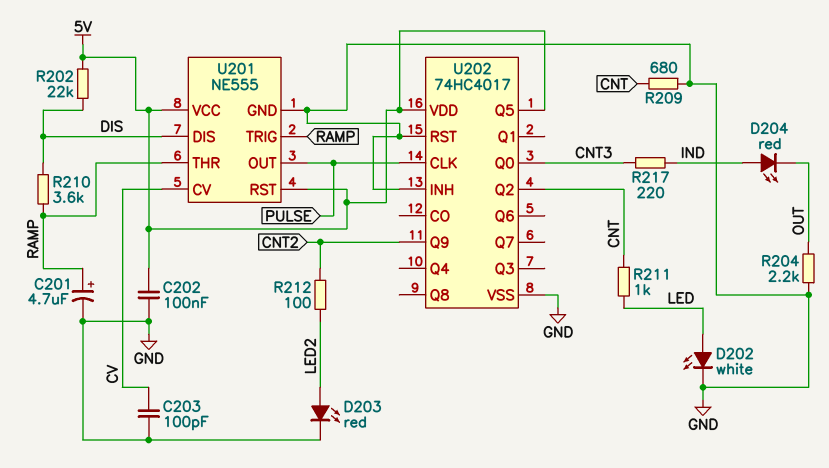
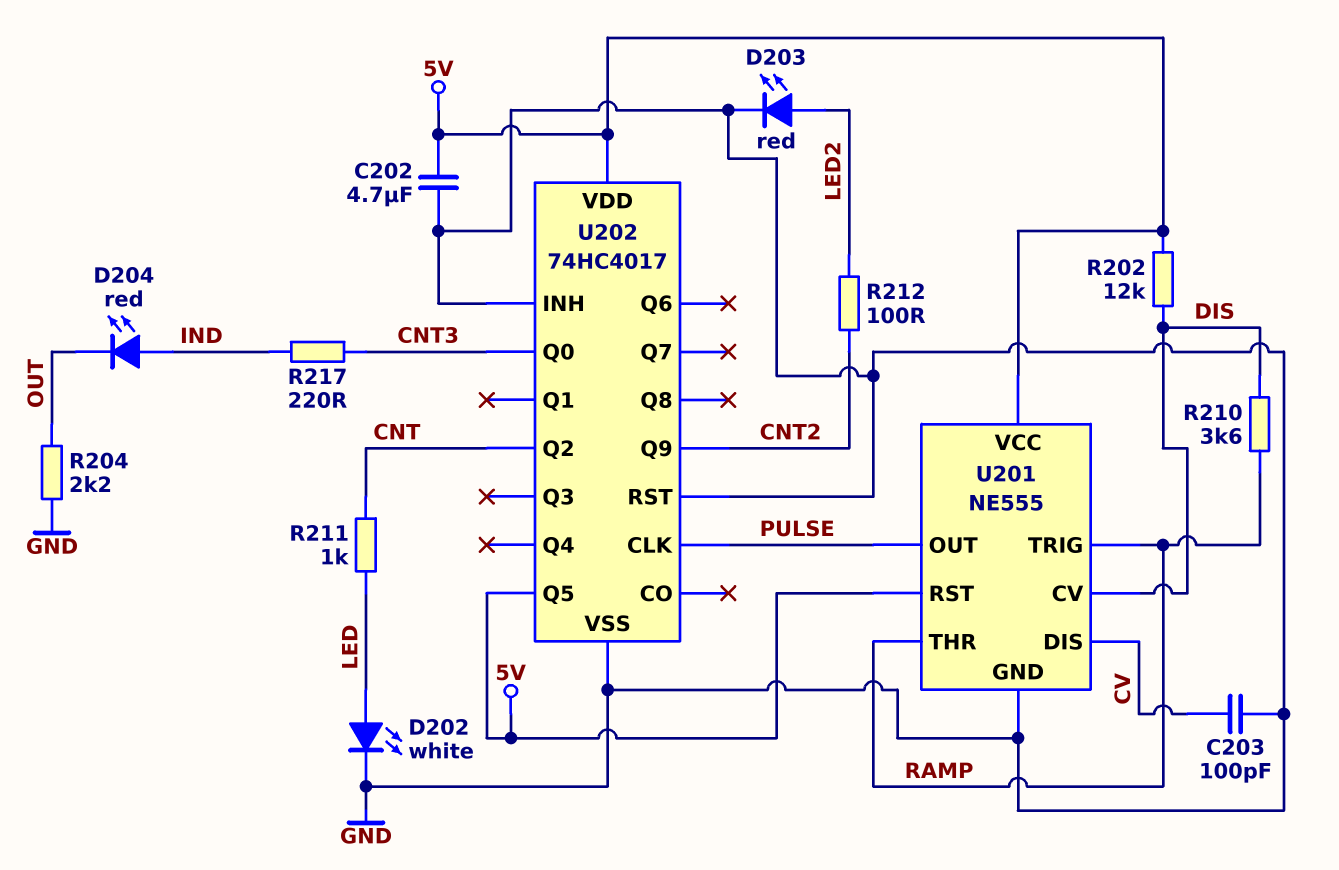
C201: 4.7uF (plus RAMP, minus GND) -> none
C202: 100nF (5V, GND) -> 4.7uF (5V, GND)
R202: 22k (5V, DIS) -> 12k (5V, DIS)
R209: 680 (CNT, GND) -> none
U201 pin CV: CV -> DIS
U201 pin DIS: DIS -> CV

